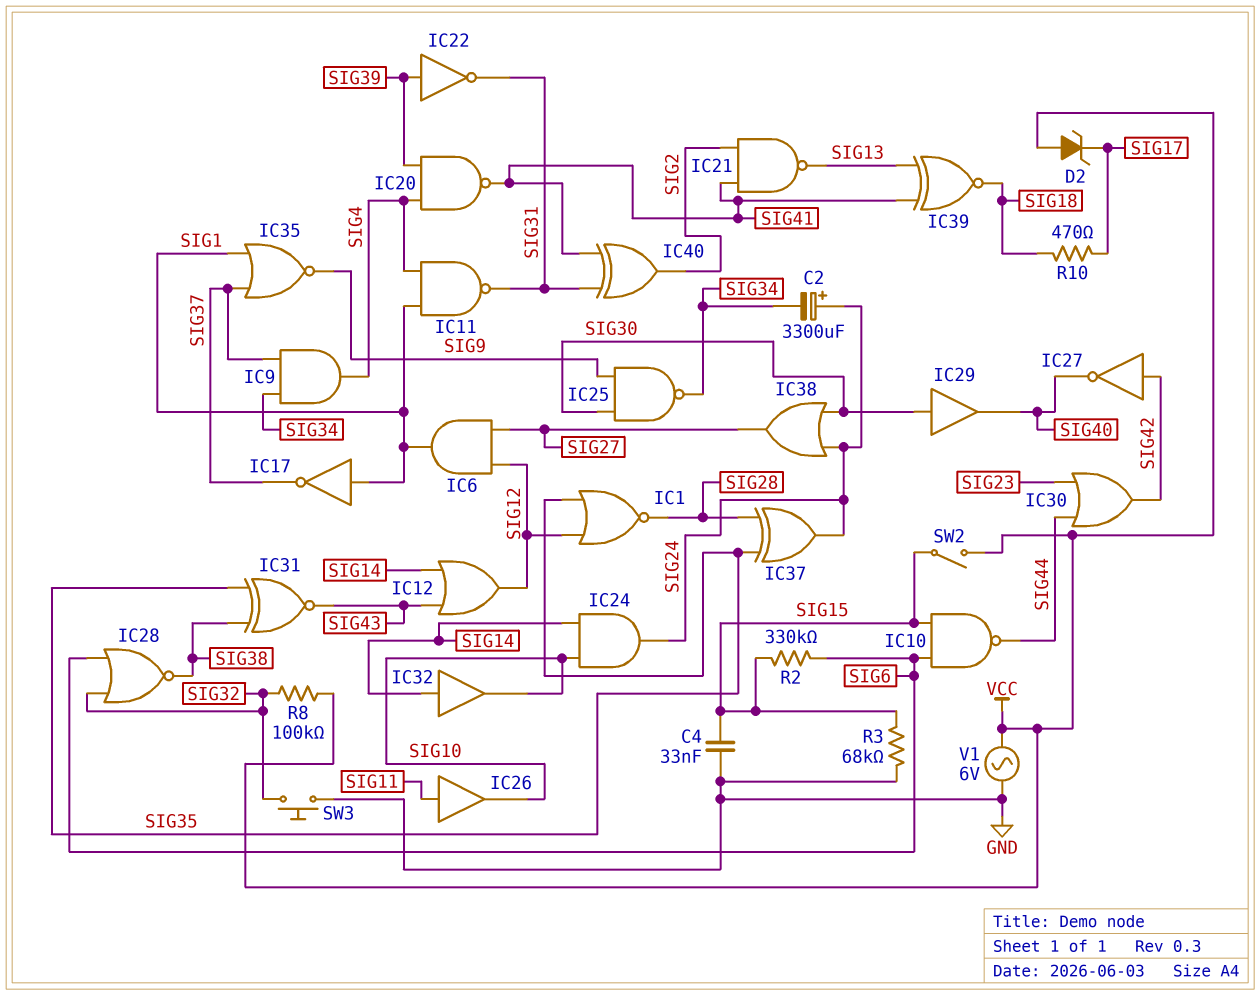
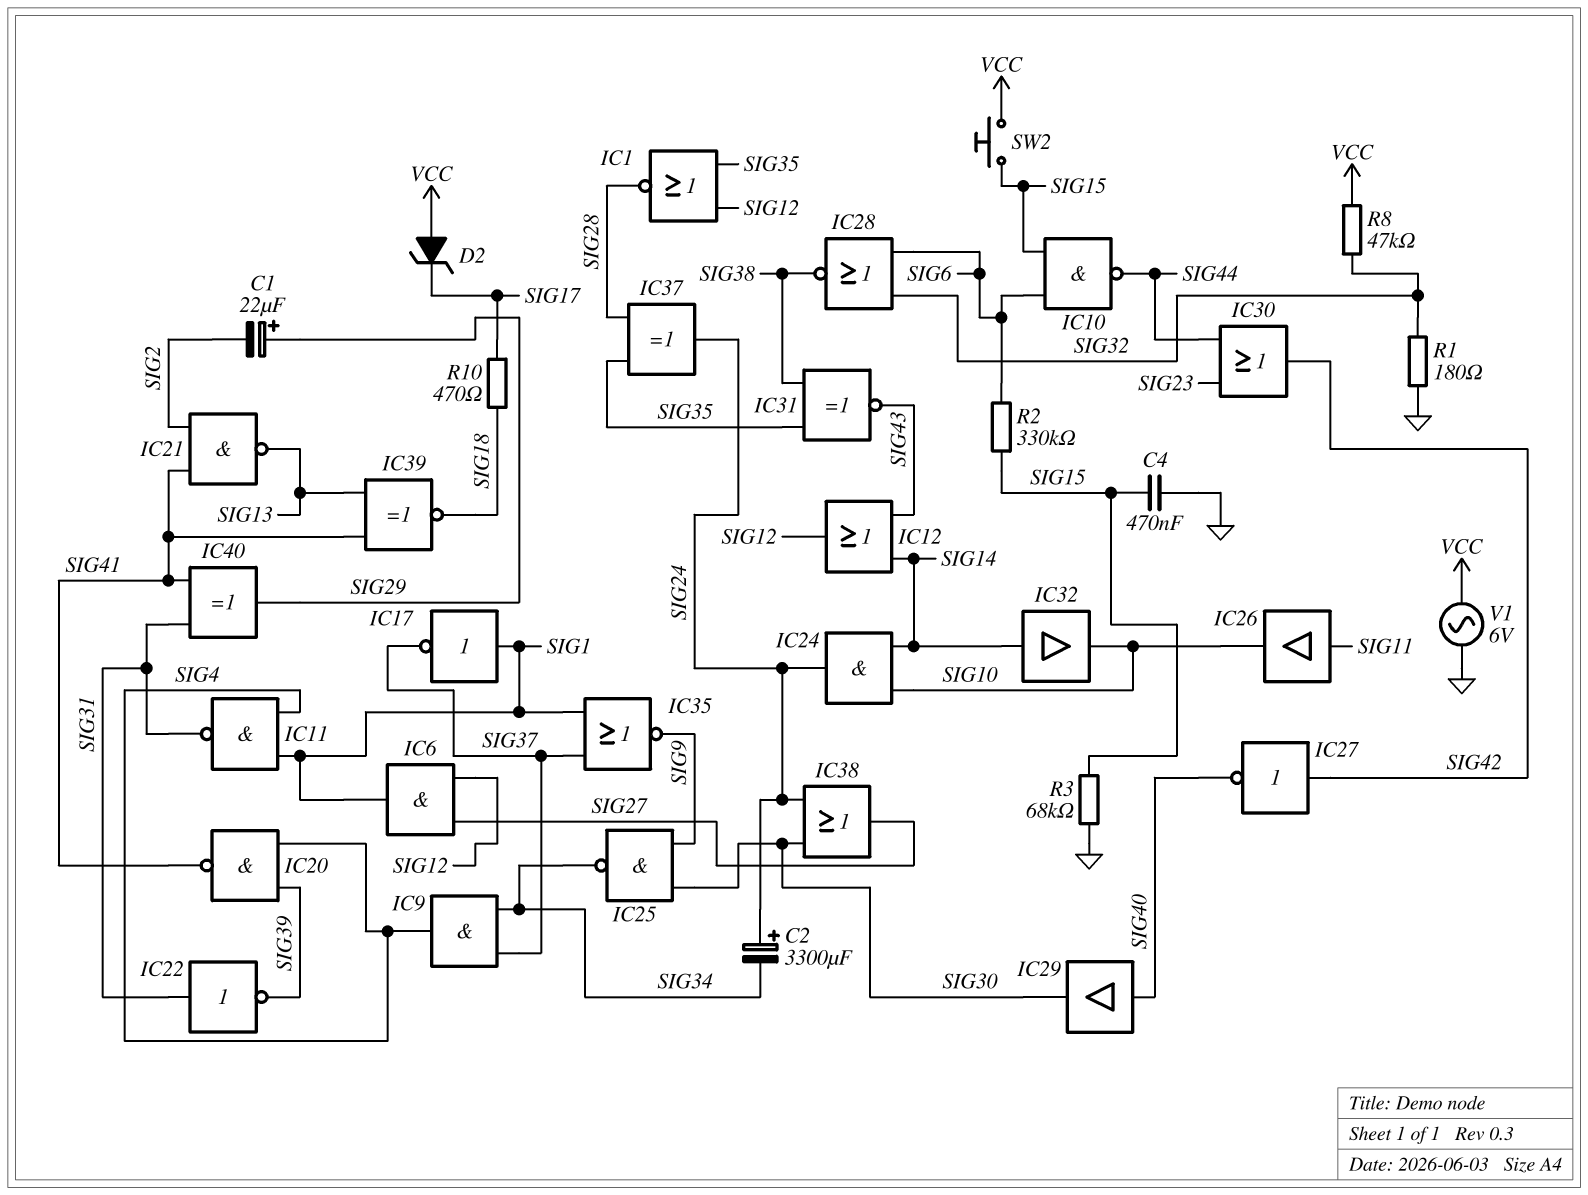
C1: none -> 22uF (plus SIG29, minus SIG2)
C4: 33nF (GND, SIG15) -> 470nF (GND, SIG15)
IC22: NOT (in SIG39, out SIG31) -> NOT (in SIG31, out SIG39)
IC29: buffer (in SIG30, out SIG40) -> buffer (in SIG40, out SIG30)
IC40: XOR (in SIG31, in SIG41, out SIG2) -> XOR (in SIG31, in SIG41, out SIG29)
R1: none -> 180 (GND, SIG32)
R8: 100k (SIG32, VCC) -> 47k (SIG32, VCC)
SW2: switch (SIG15, VCC) -> button (SIG15, VCC)
SW3: button (GND, SIG32) -> none

